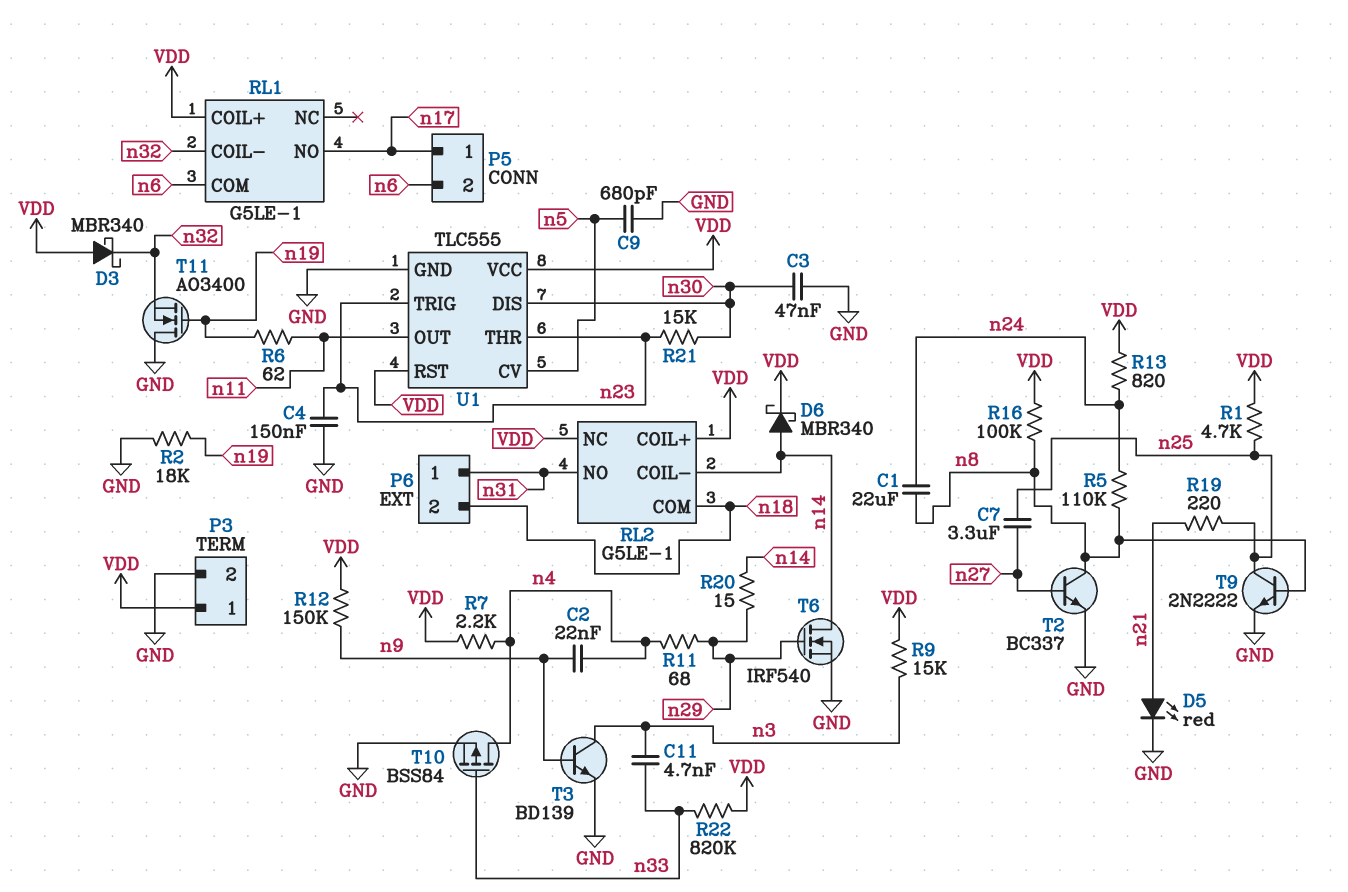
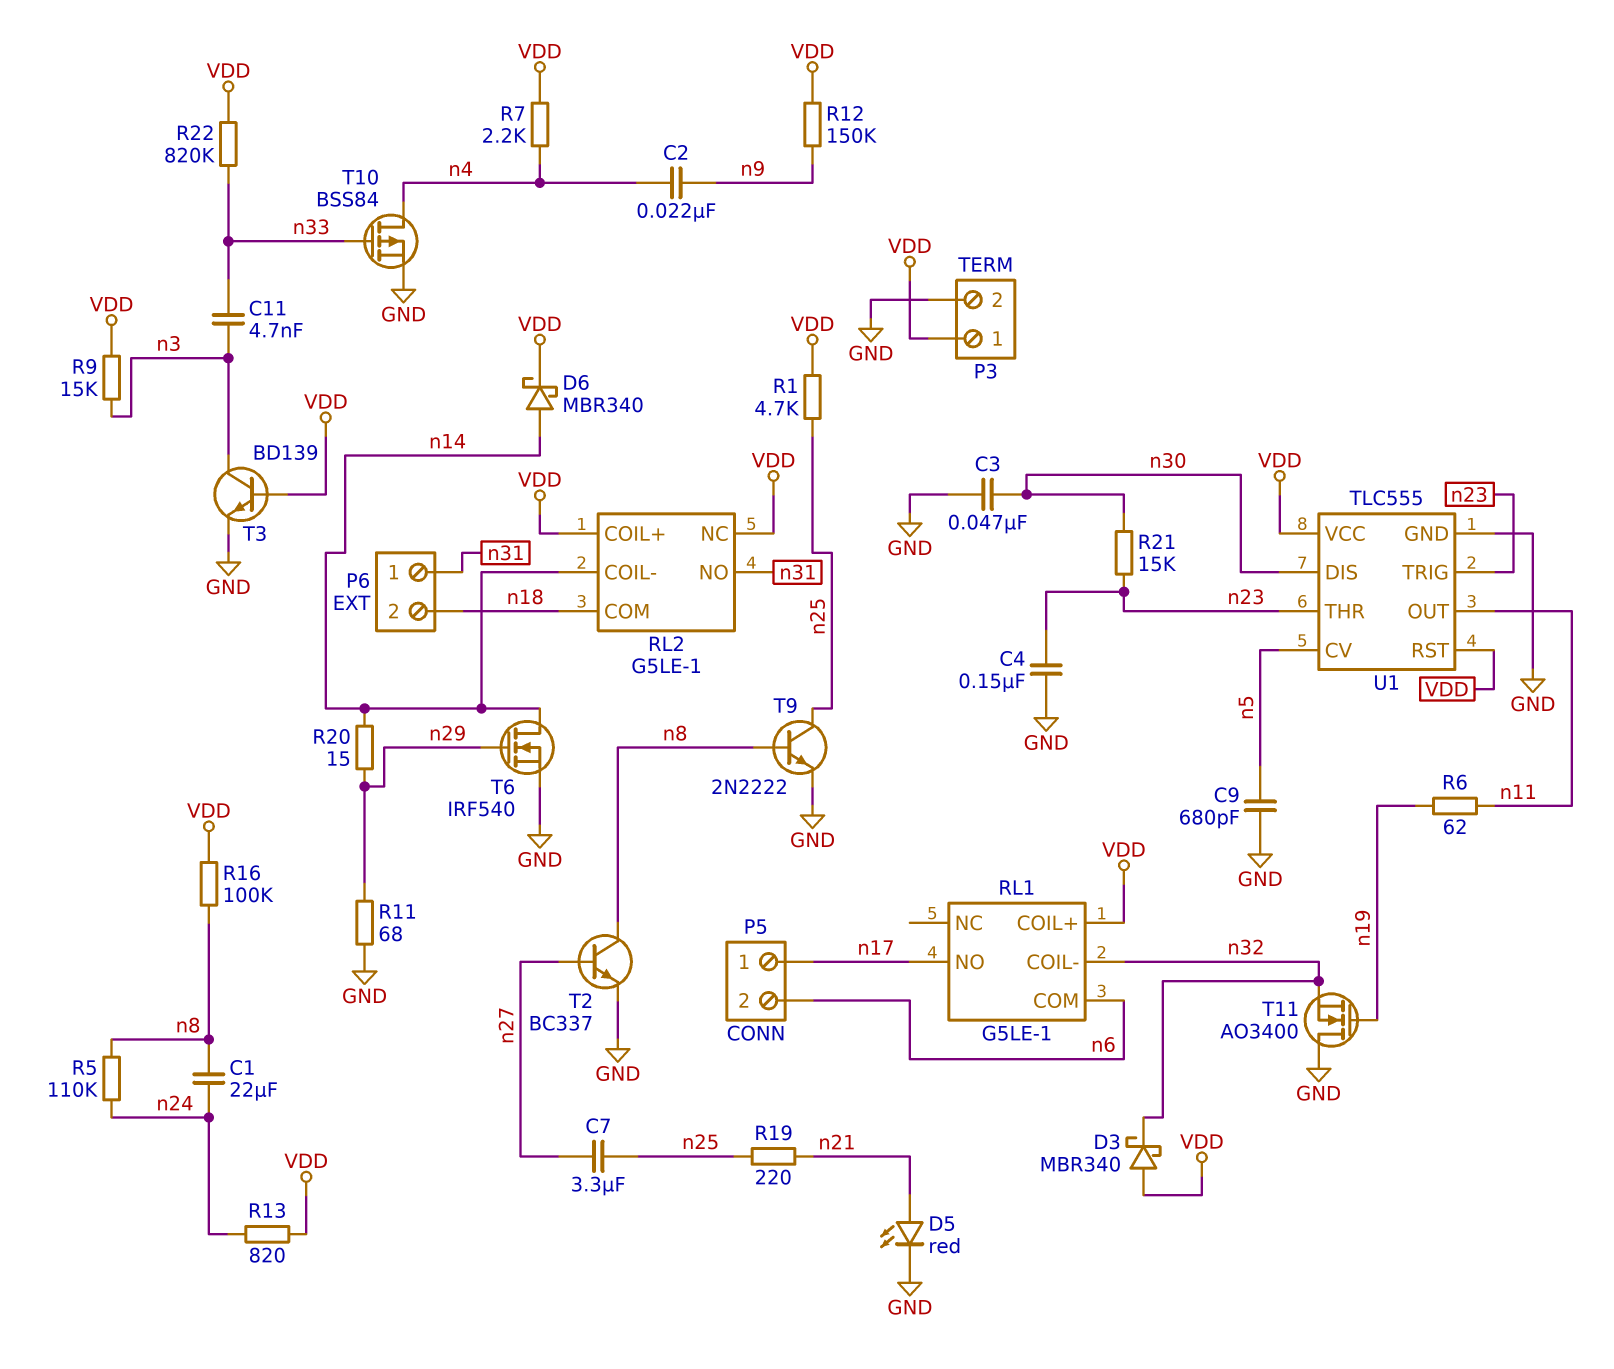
R2: 18k (GND, n19) -> none
R11: 68 (n4, n29) -> 68 (GND, n29)
T3: NPN BD139 (B n9, C n3, E GND) -> NPN BD139 (B VDD, C n3, E GND)

